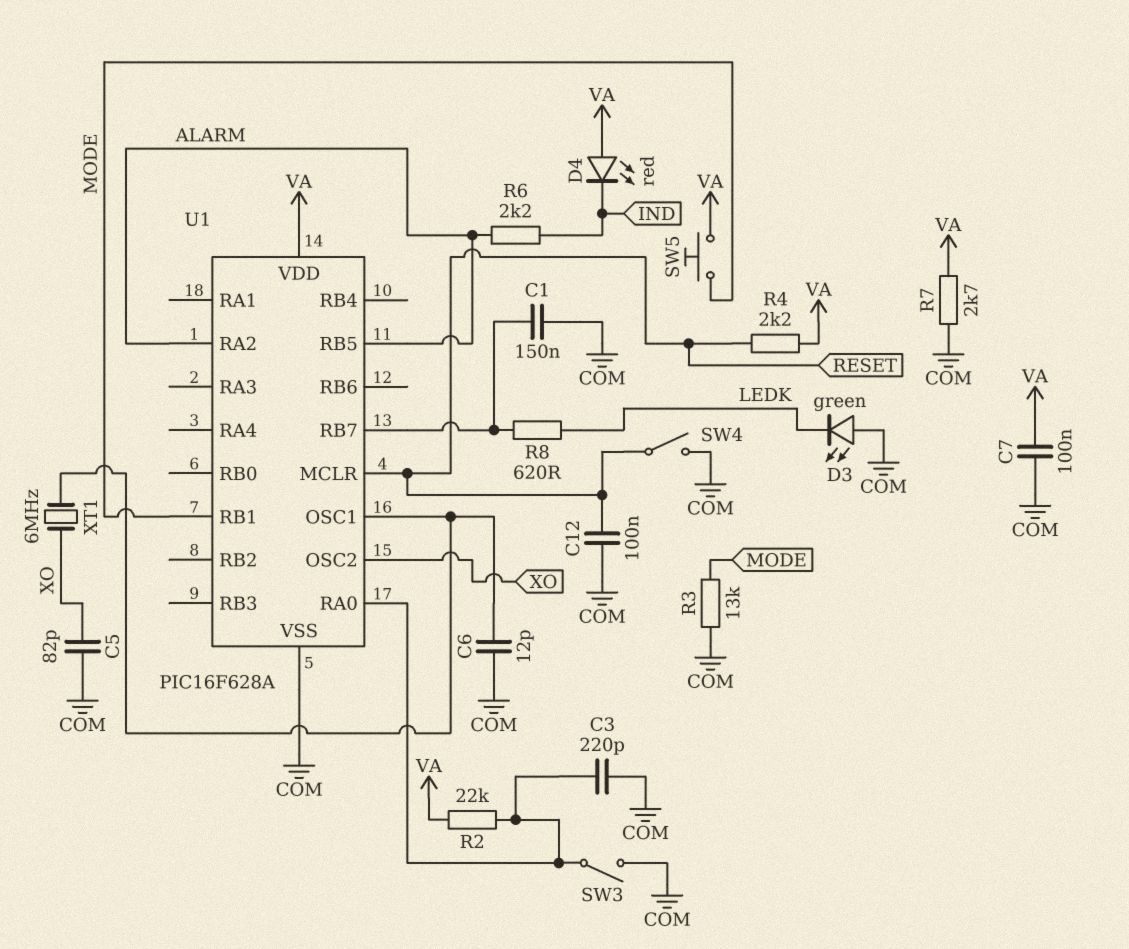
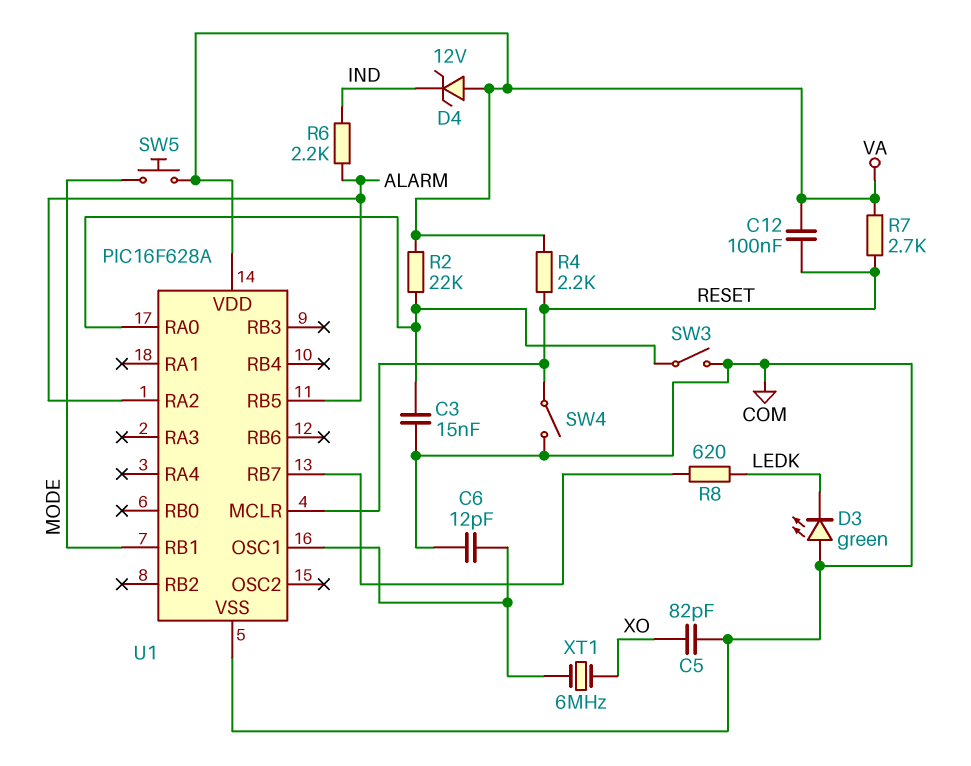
C1: 150nF (COM, U1/RB7) -> none
C3: 220pF (COM, U1/RA0) -> 15nF (COM, U1/RA0)
C7: 100nF (COM, VA) -> none
C12: 100nF (COM, RESET) -> 100nF (RESET, VA)
D4: LED red (A VA, K IND) -> zener 12V (A VA, K IND)
R3: 13k (COM, MODE) -> none
R7: 2.7k (COM, VA) -> 2.7k (RESET, VA)
U1 pin OSC2: XO -> none

